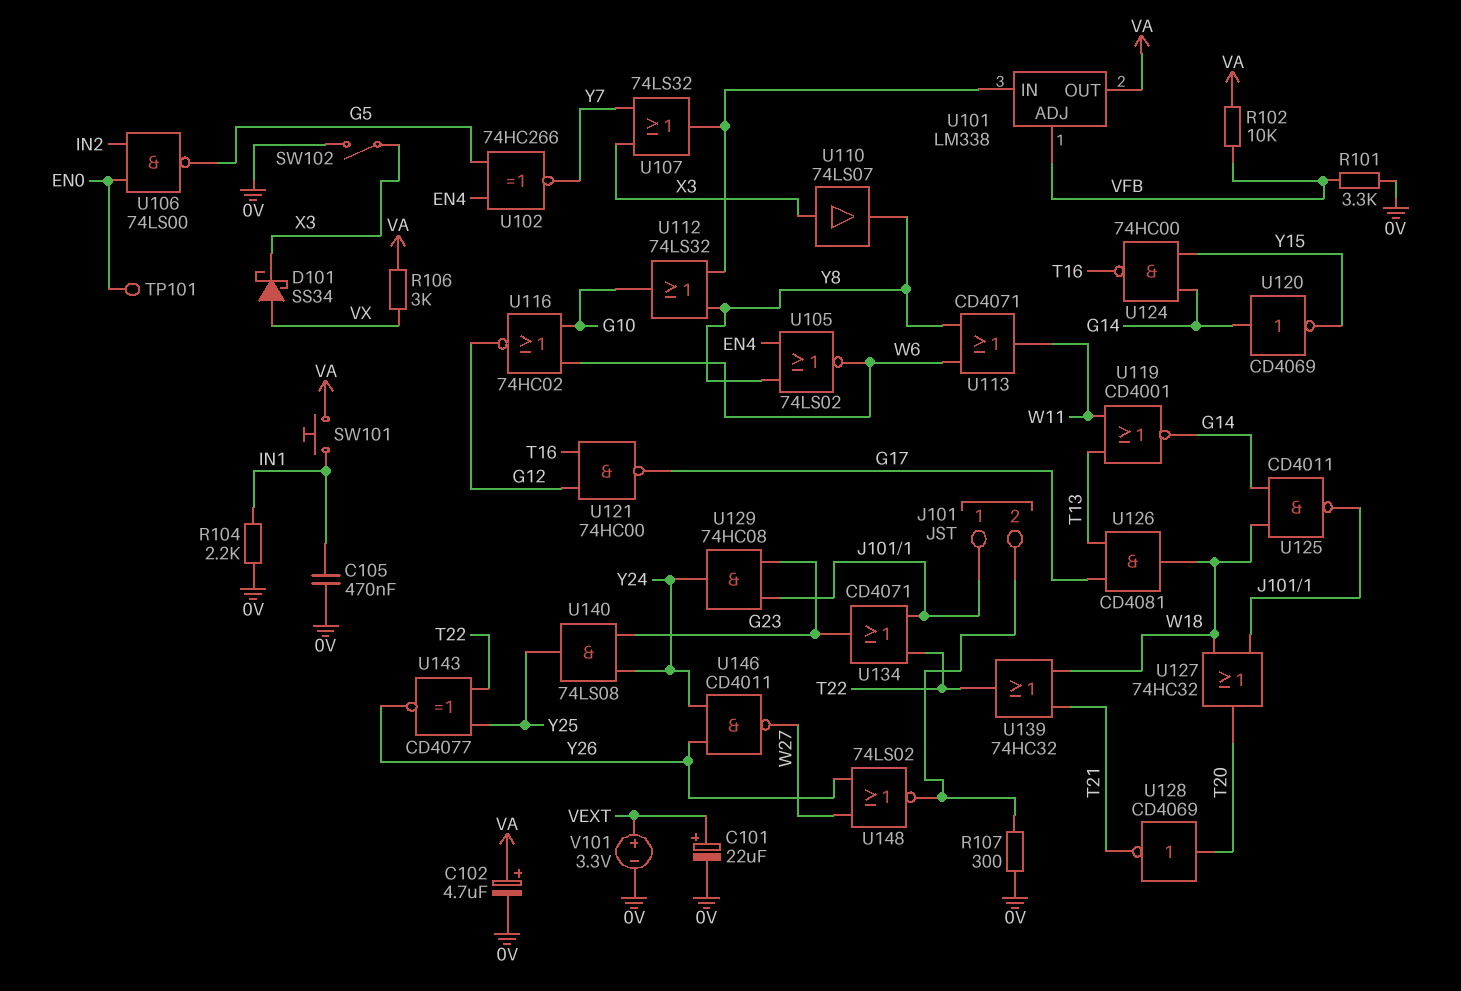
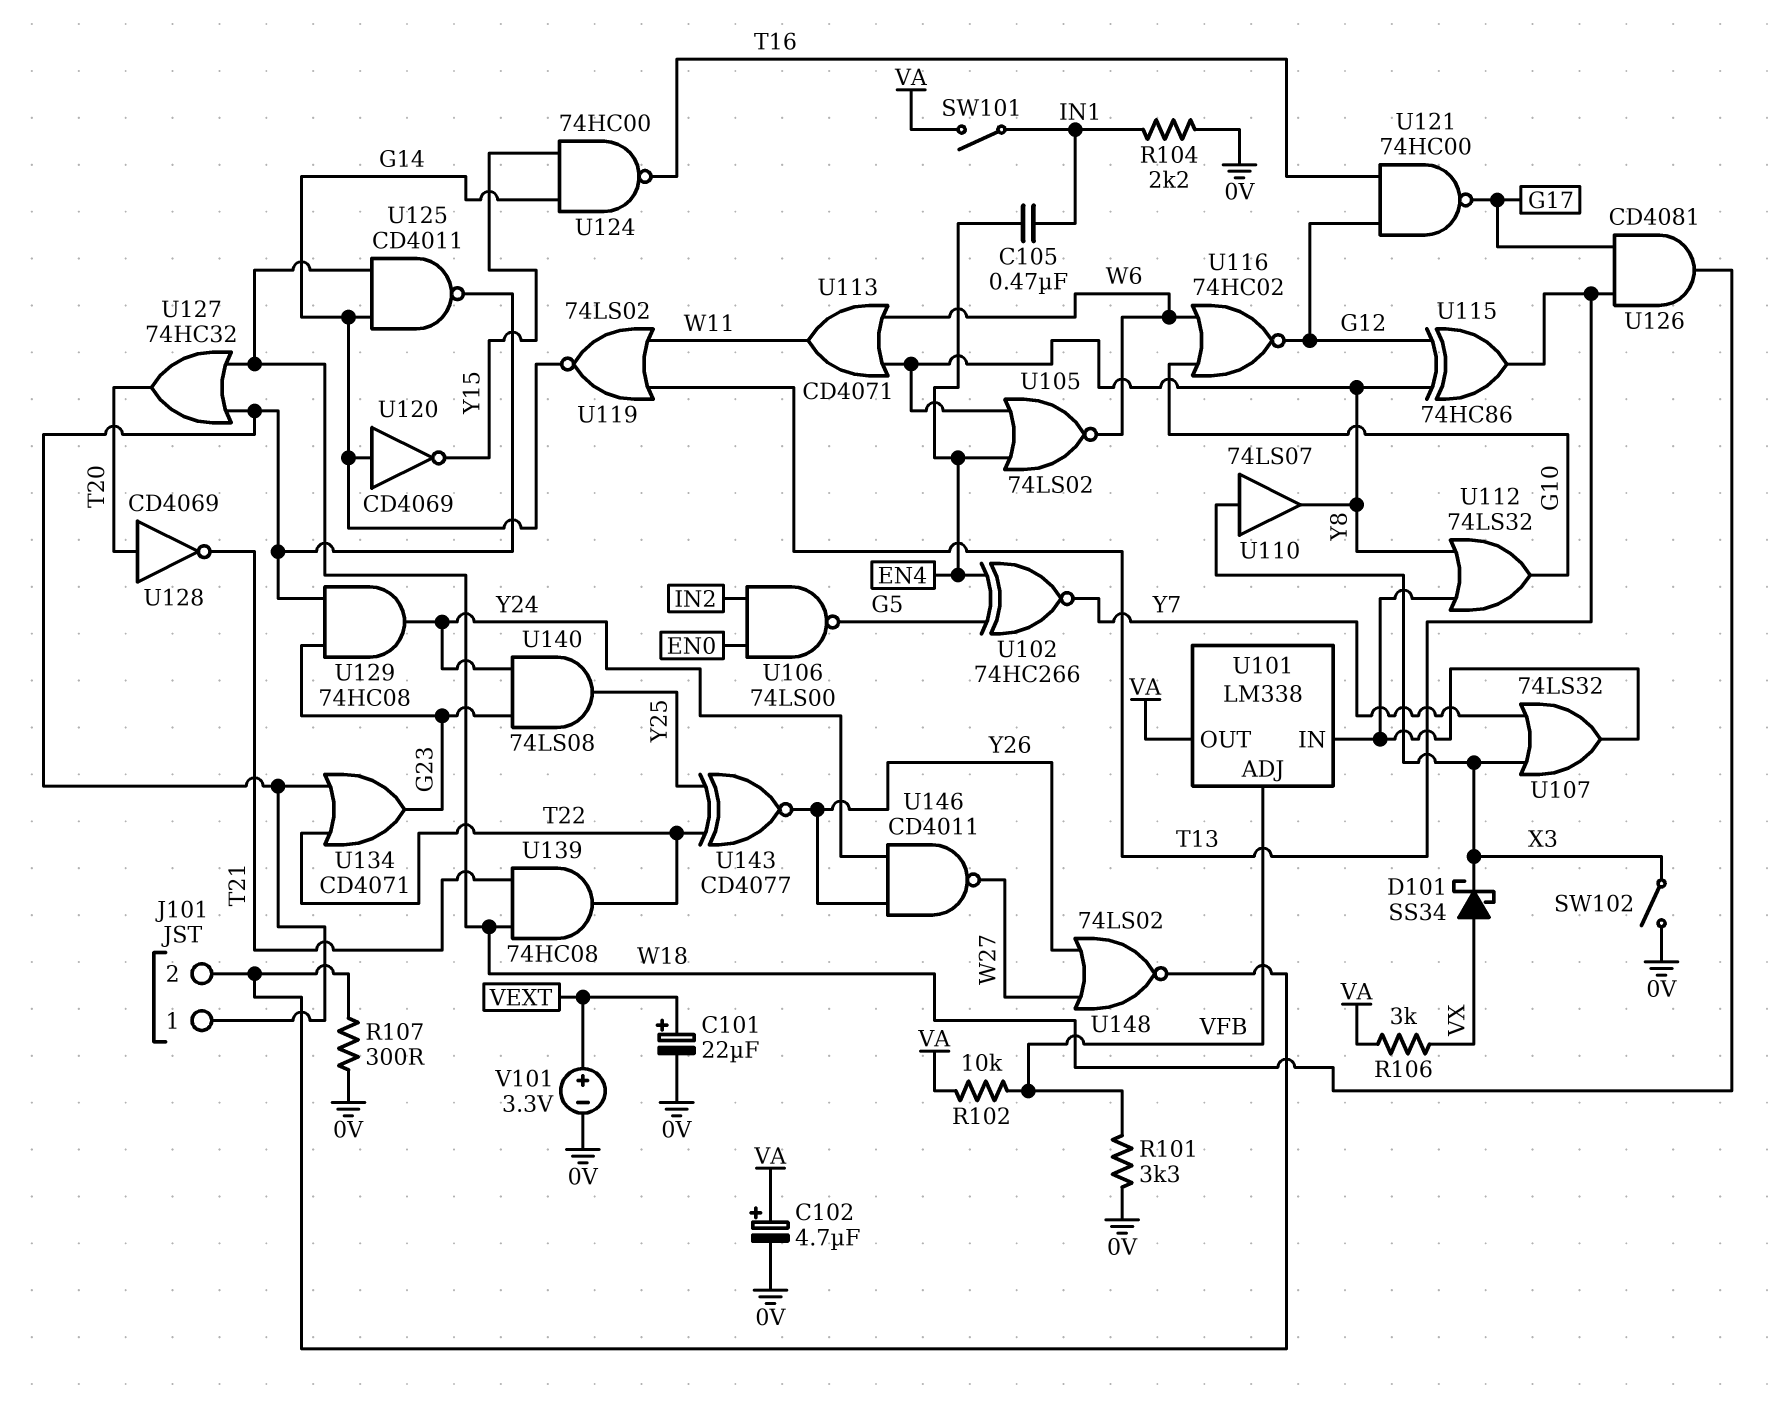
C105: 470nF (0V, IN1) -> 470nF (EN4, IN1)
SW101: button (IN1, VA) -> switch (IN1, VA)
TP101: test point (EN0) -> none
U115: none -> XOR 74HC86 (in G12, in Y8, out T13)
U119: NOR CD4001 (in T13, in W11, out G14) -> NOR 74LS02 (in T13, in W11, out G14)
U139: OR 74HC32 (in T21, in W18, out T22) -> AND 74HC08 (in T21, in W18, out T22)

